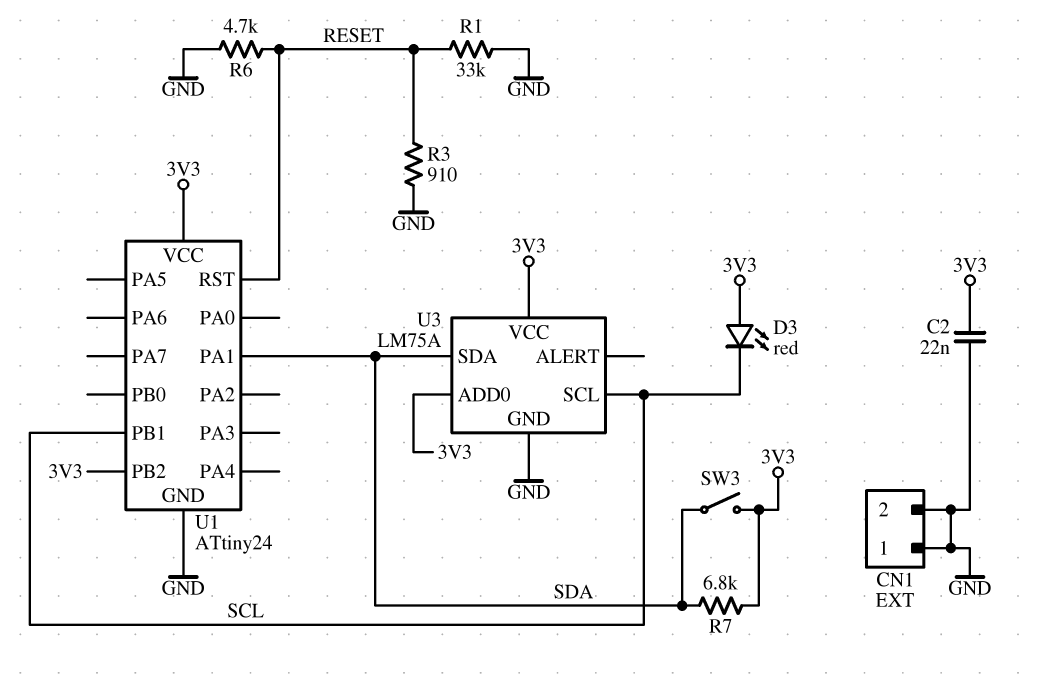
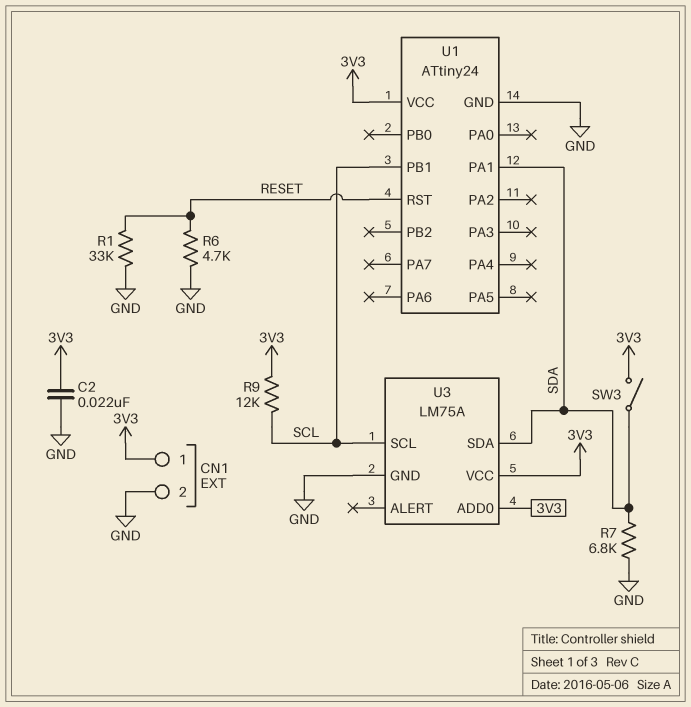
CN1 pin 1: GND -> 3V3
D3: LED red (A 3V3, K SCL) -> none
R3: 910 (GND, RESET) -> none
R7: 6.8k (3V3, SDA) -> 6.8k (GND, SDA)
R9: none -> 12k (3V3, SCL)
U1 pin PB2: 3V3 -> none

